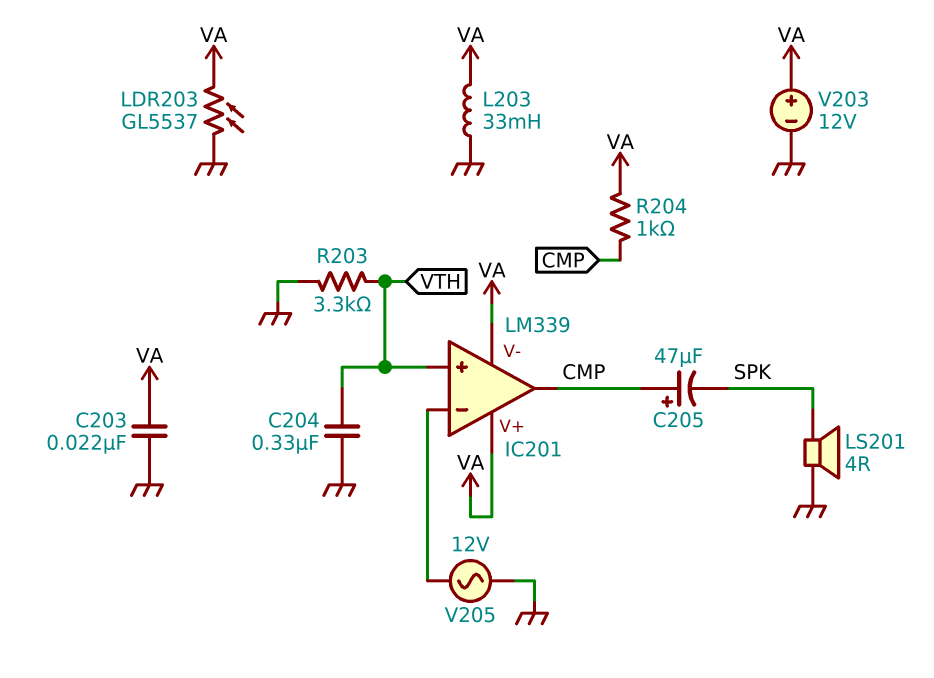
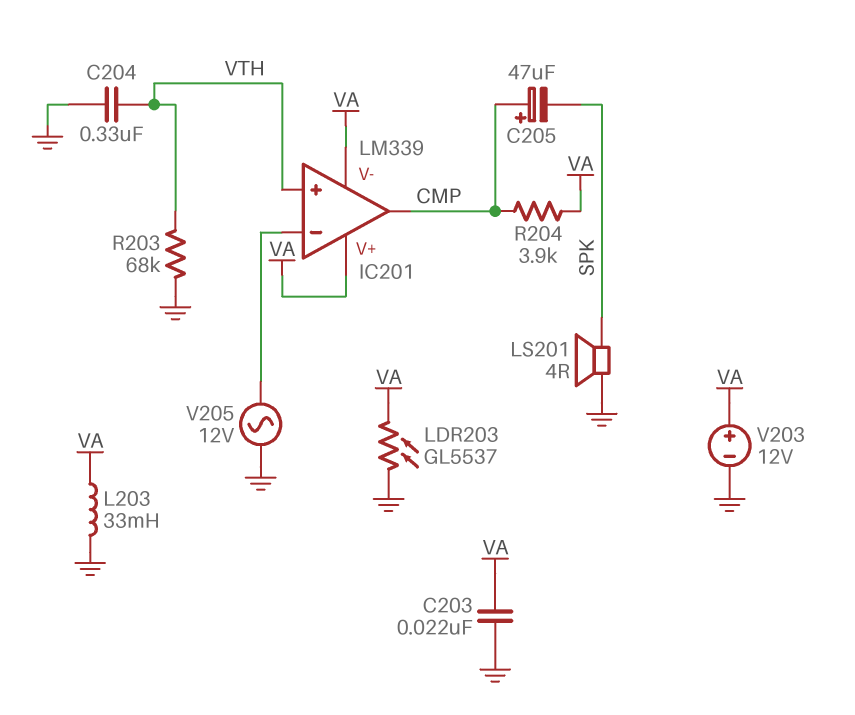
R203: 3.3k (GND, VTH) -> 68k (GND, VTH)
R204: 1k (CMP, VA) -> 3.9k (CMP, VA)

